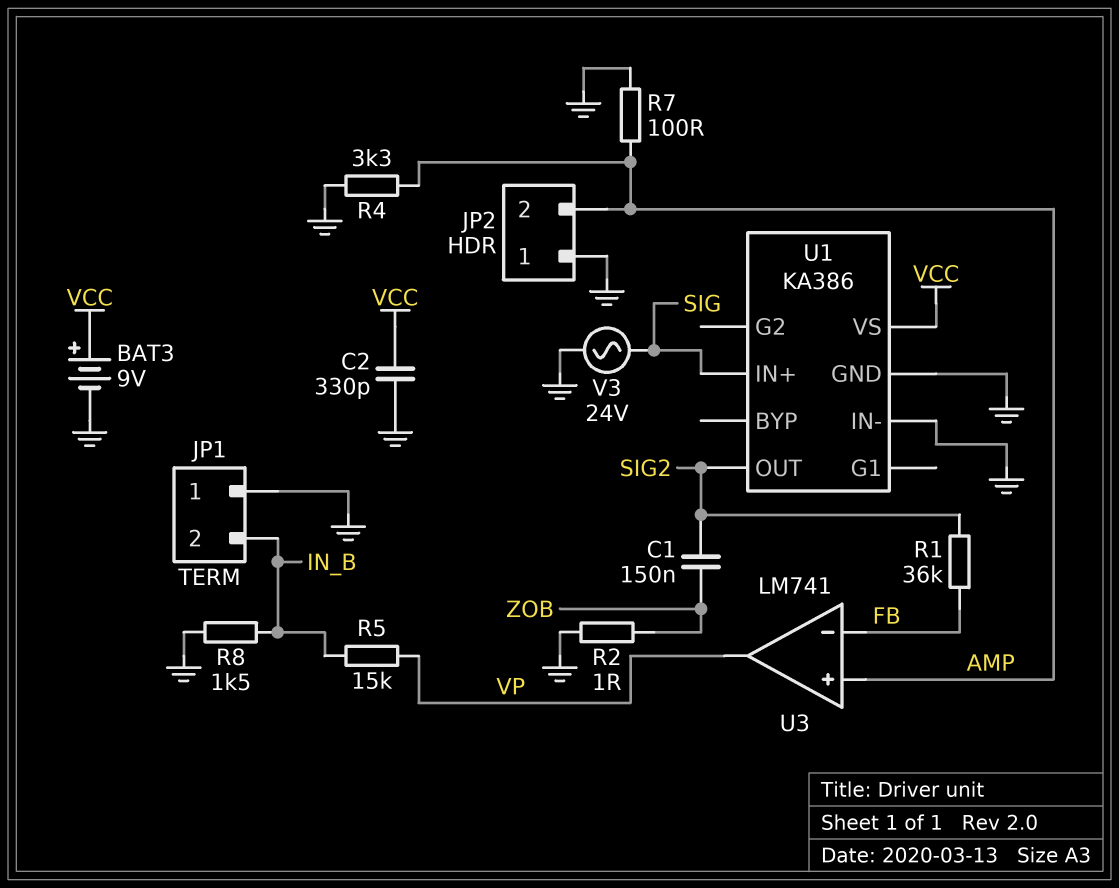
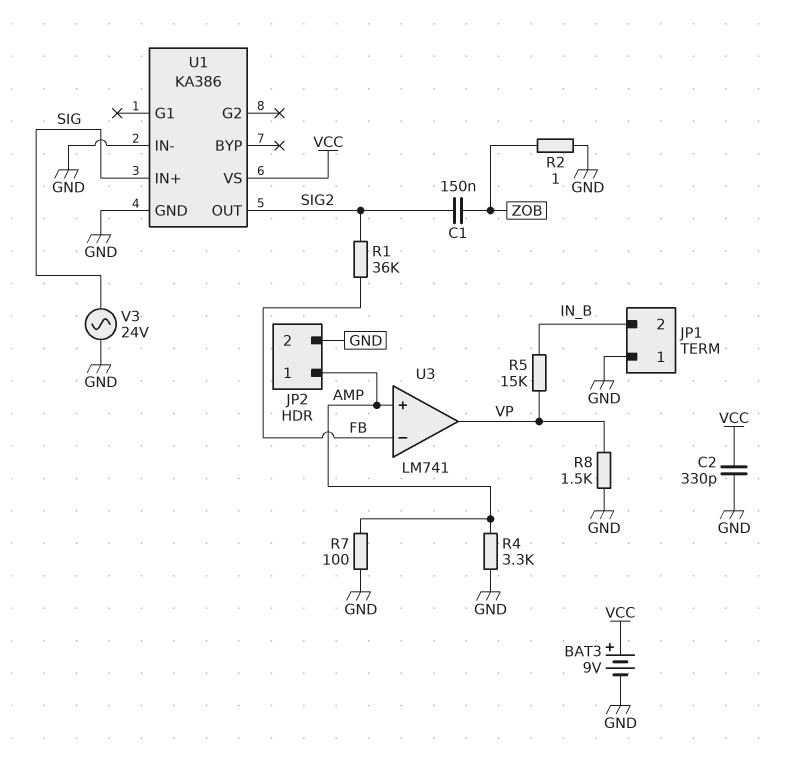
JP2 pin 1: GND -> AMP
JP2 pin 2: AMP -> GND
R8: 1.5k (GND, IN_B) -> 1.5k (GND, VP)

